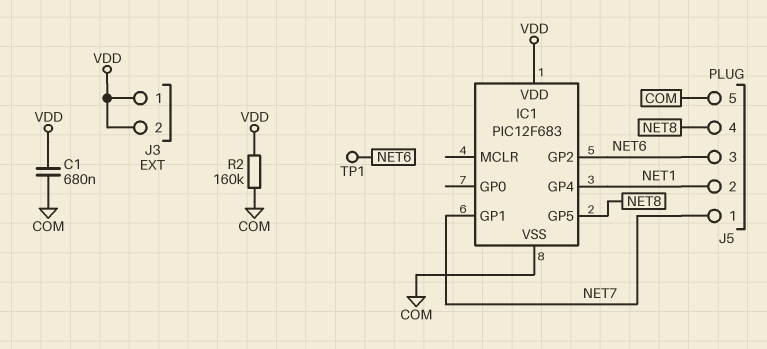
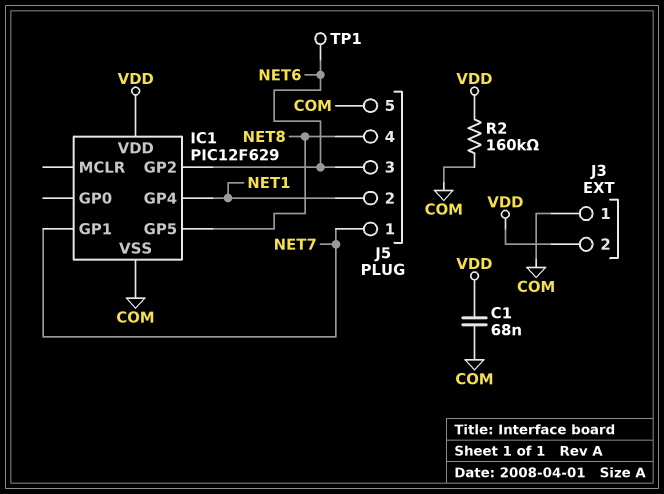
C1: 680nF (COM, VDD) -> 68nF (COM, VDD)
IC1: PIC12F683 -> PIC12F629
J3 pin 1: VDD -> COM

